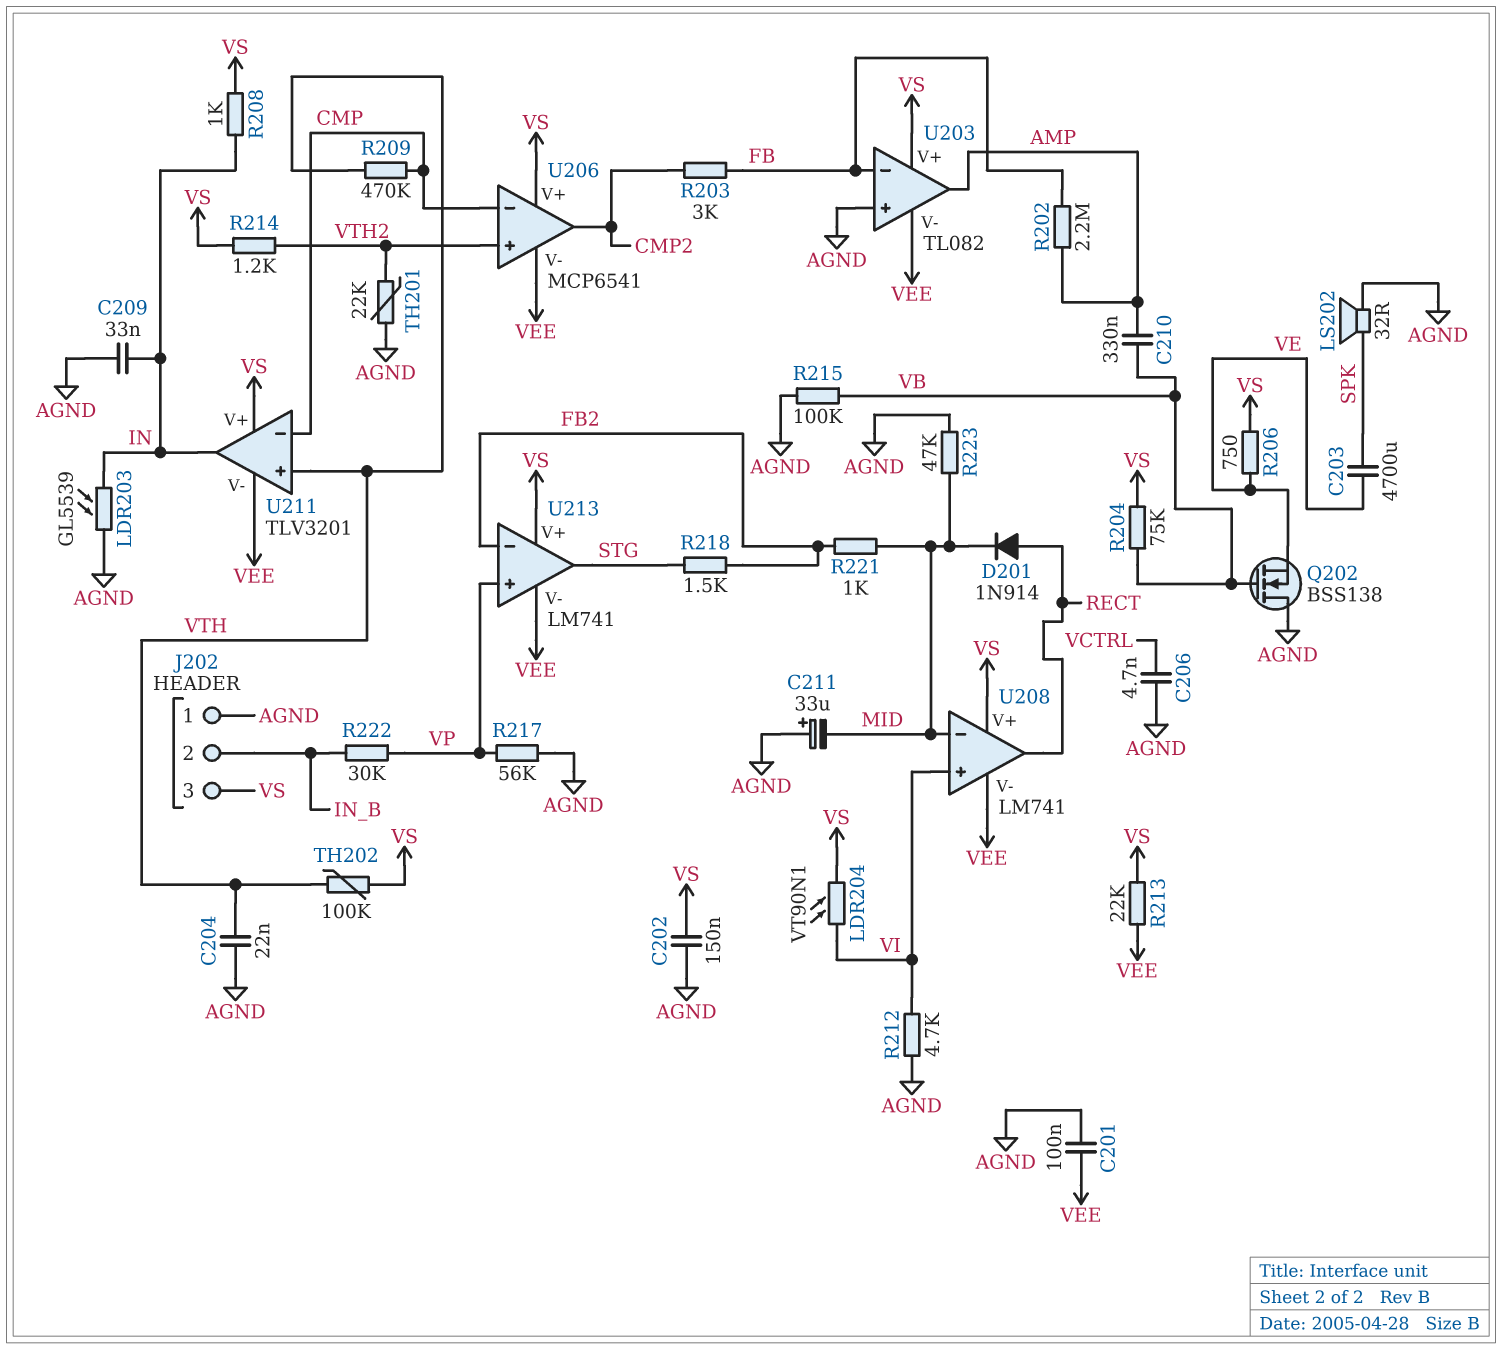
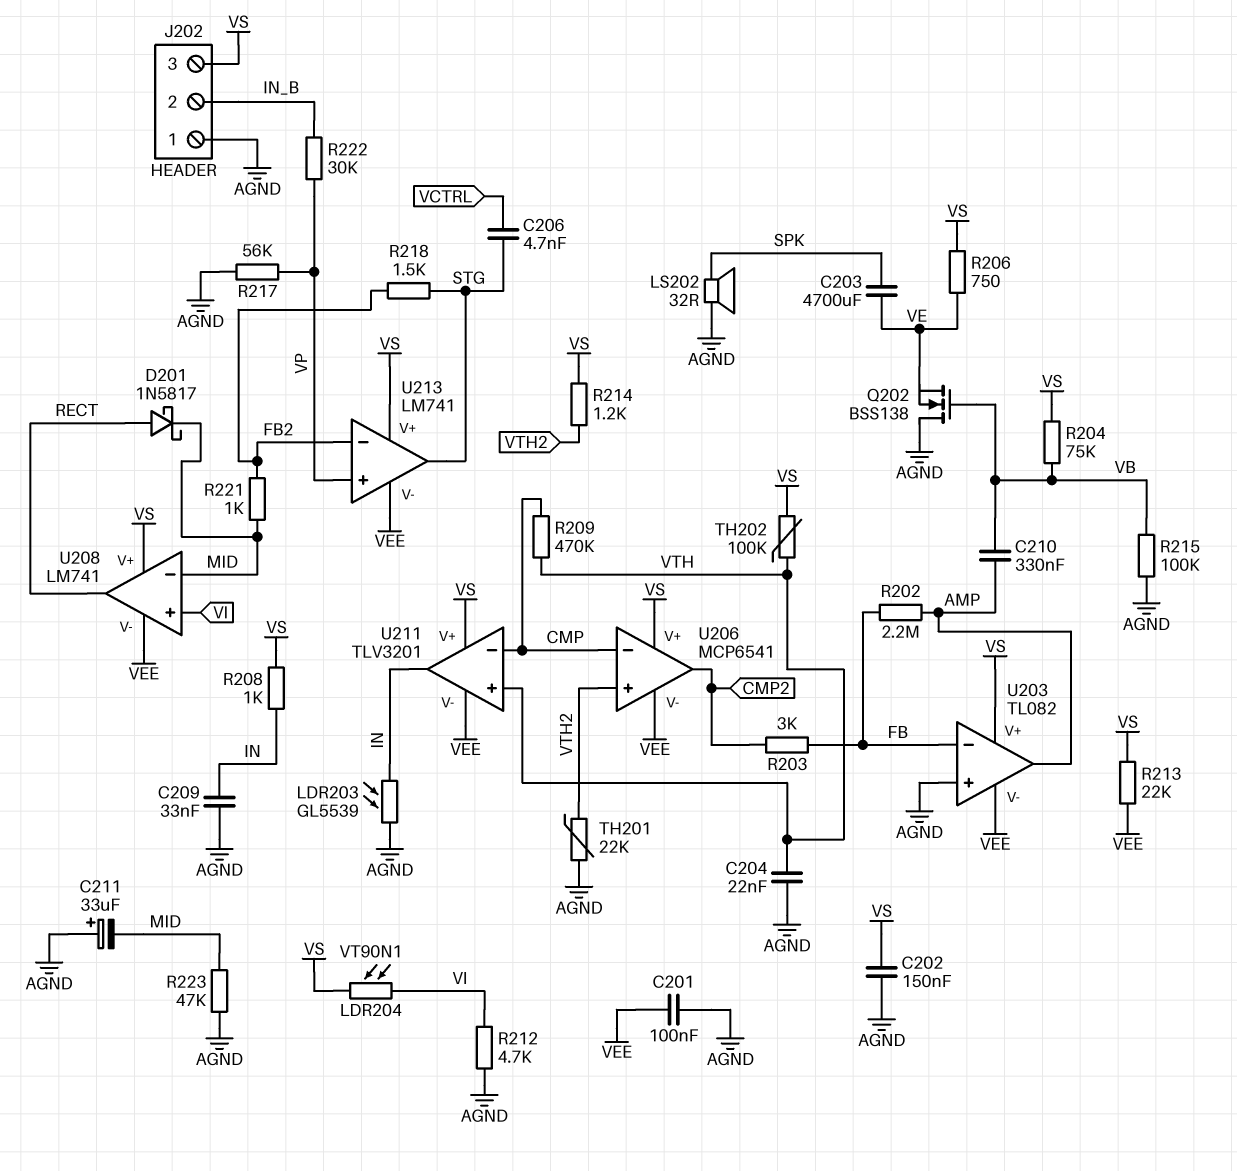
C206: 4.7nF (AGND, VCTRL) -> 4.7nF (STG, VCTRL)
D201: diode 1N914 (A RECT, K MID) -> schottky 1N5817 (A RECT, K MID)

